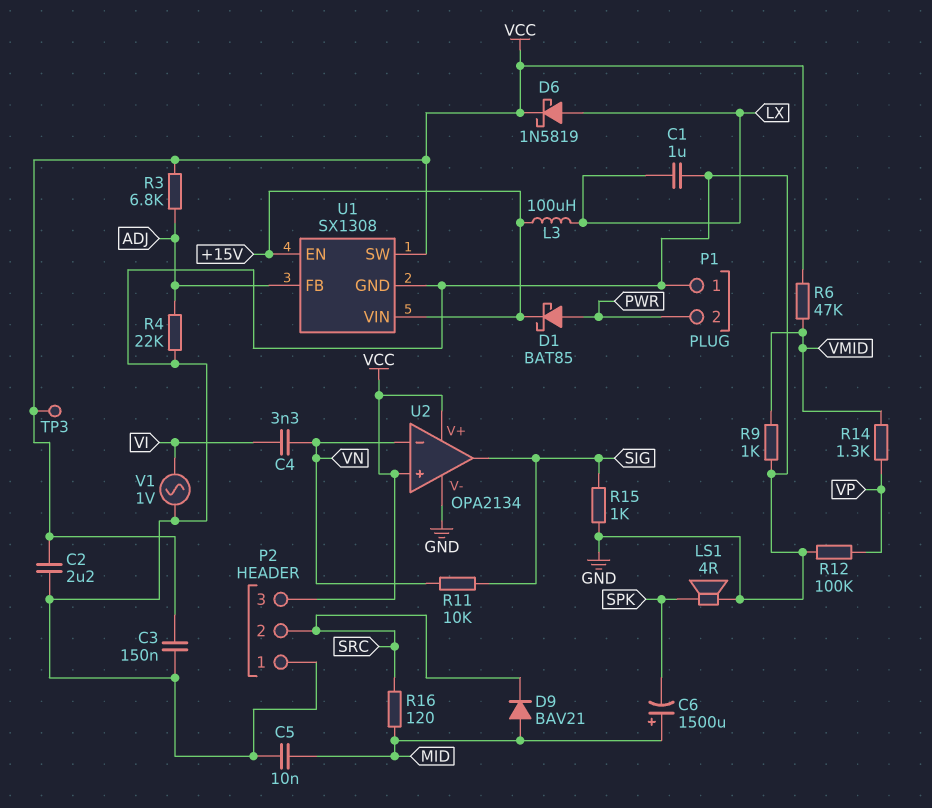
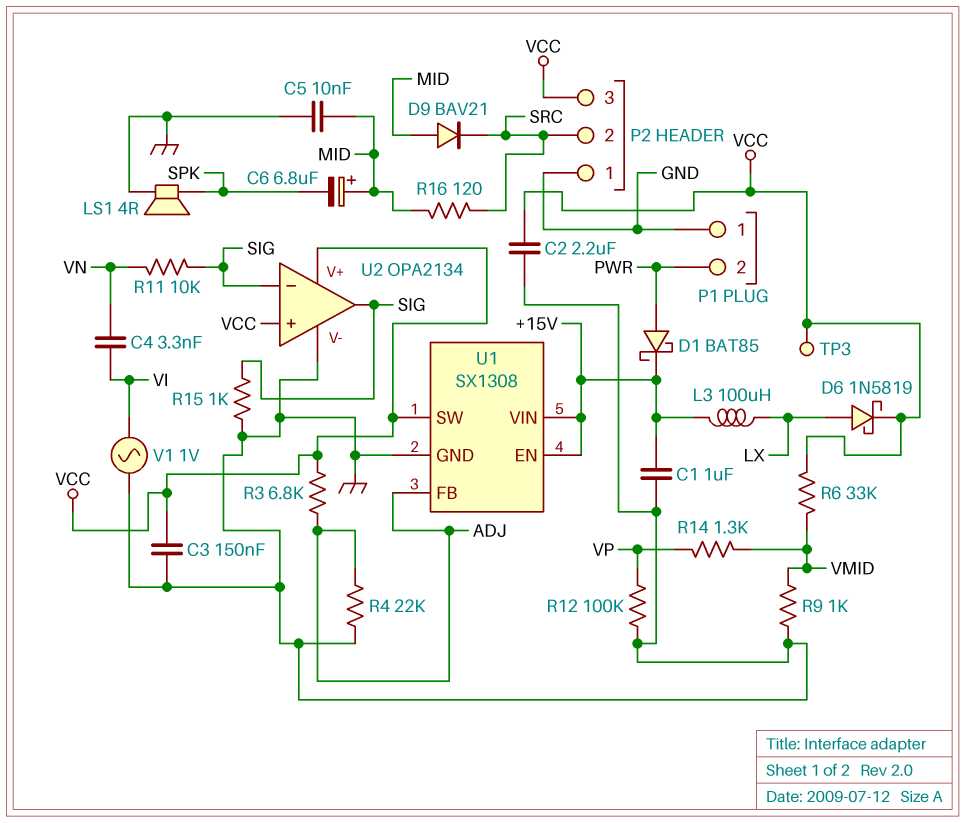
C1: 1uF (GND, LX) -> 1uF (+15V, GND)
C6: 1500uF (plus MID, minus SPK) -> 6.8uF (plus MID, minus SPK)
R6: 47k (VCC, VMID) -> 33k (VCC, VMID)
U2 pin in-: VN -> SIG

